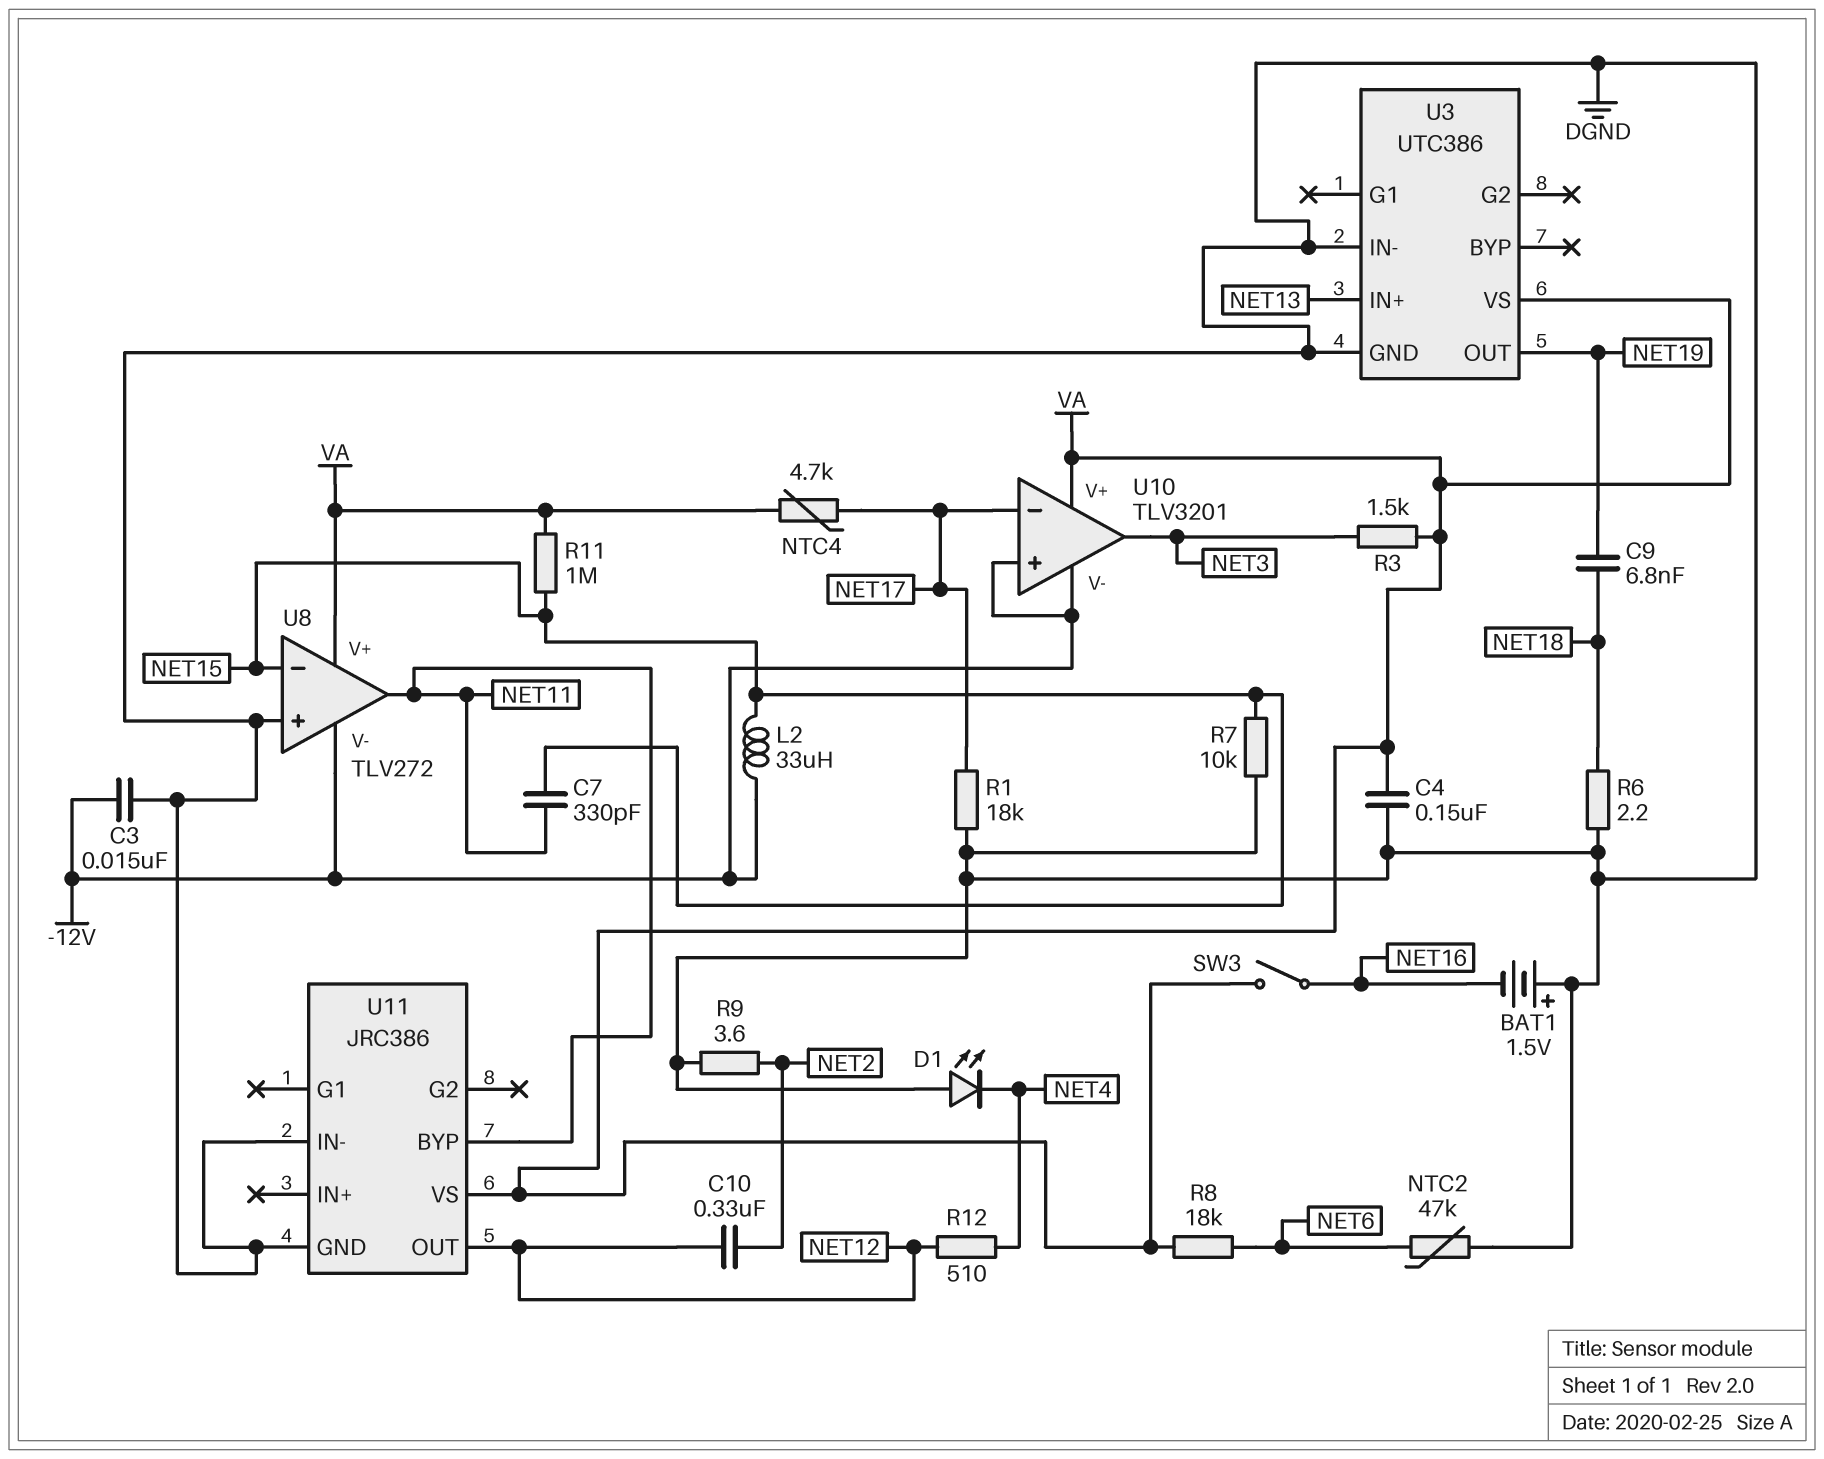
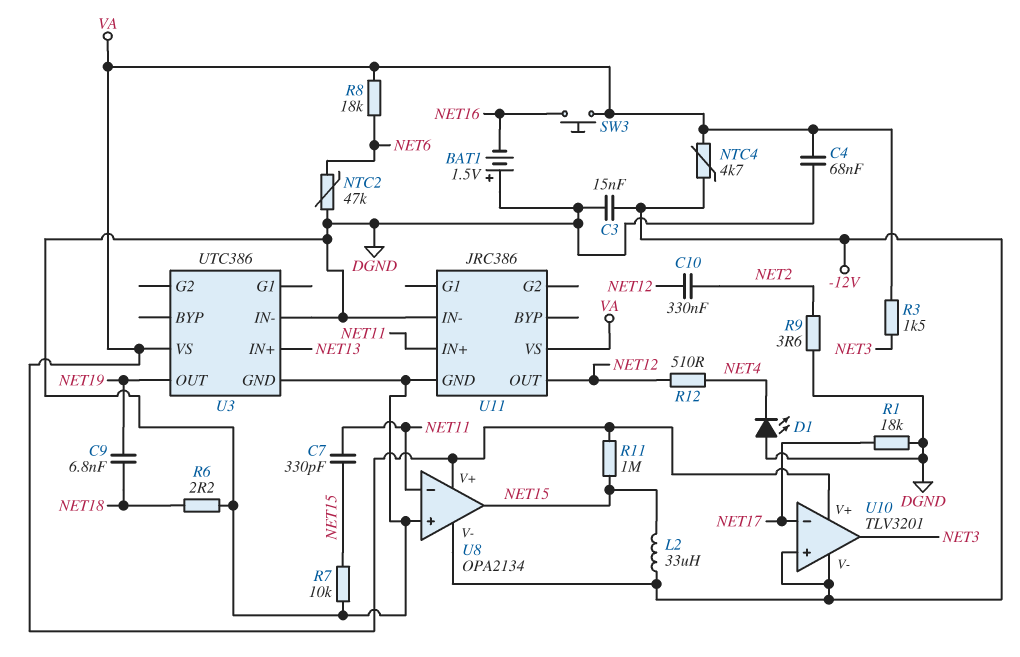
C4: 150nF (DGND, VA) -> 68nF (DGND, VA)
NTC4: 4.7k (NET17, VA) -> 4.7k (-12V, VA)
SW3: switch (NET16, VA) -> button (NET16, VA)
U8: TLV272 -> OPA2134
U8 pin in-: NET15 -> NET11
U8 pin out: NET11 -> NET15
U11 pin BYP: NET11 -> none
U11 pin IN+: none -> NET11

